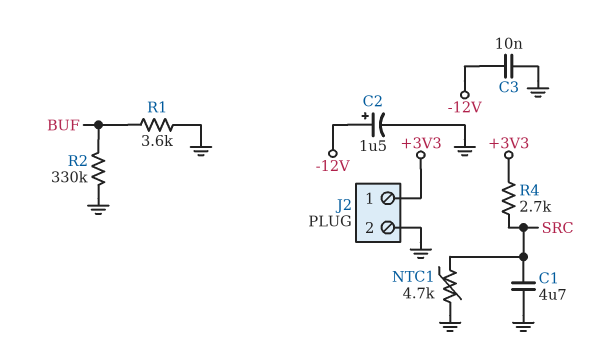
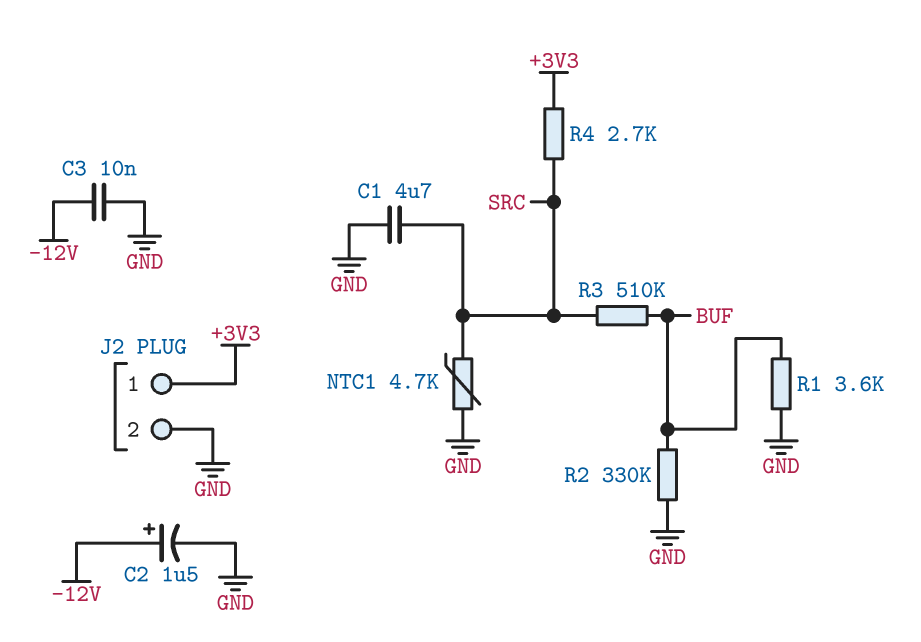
R3: none -> 510k (BUF, SRC)

